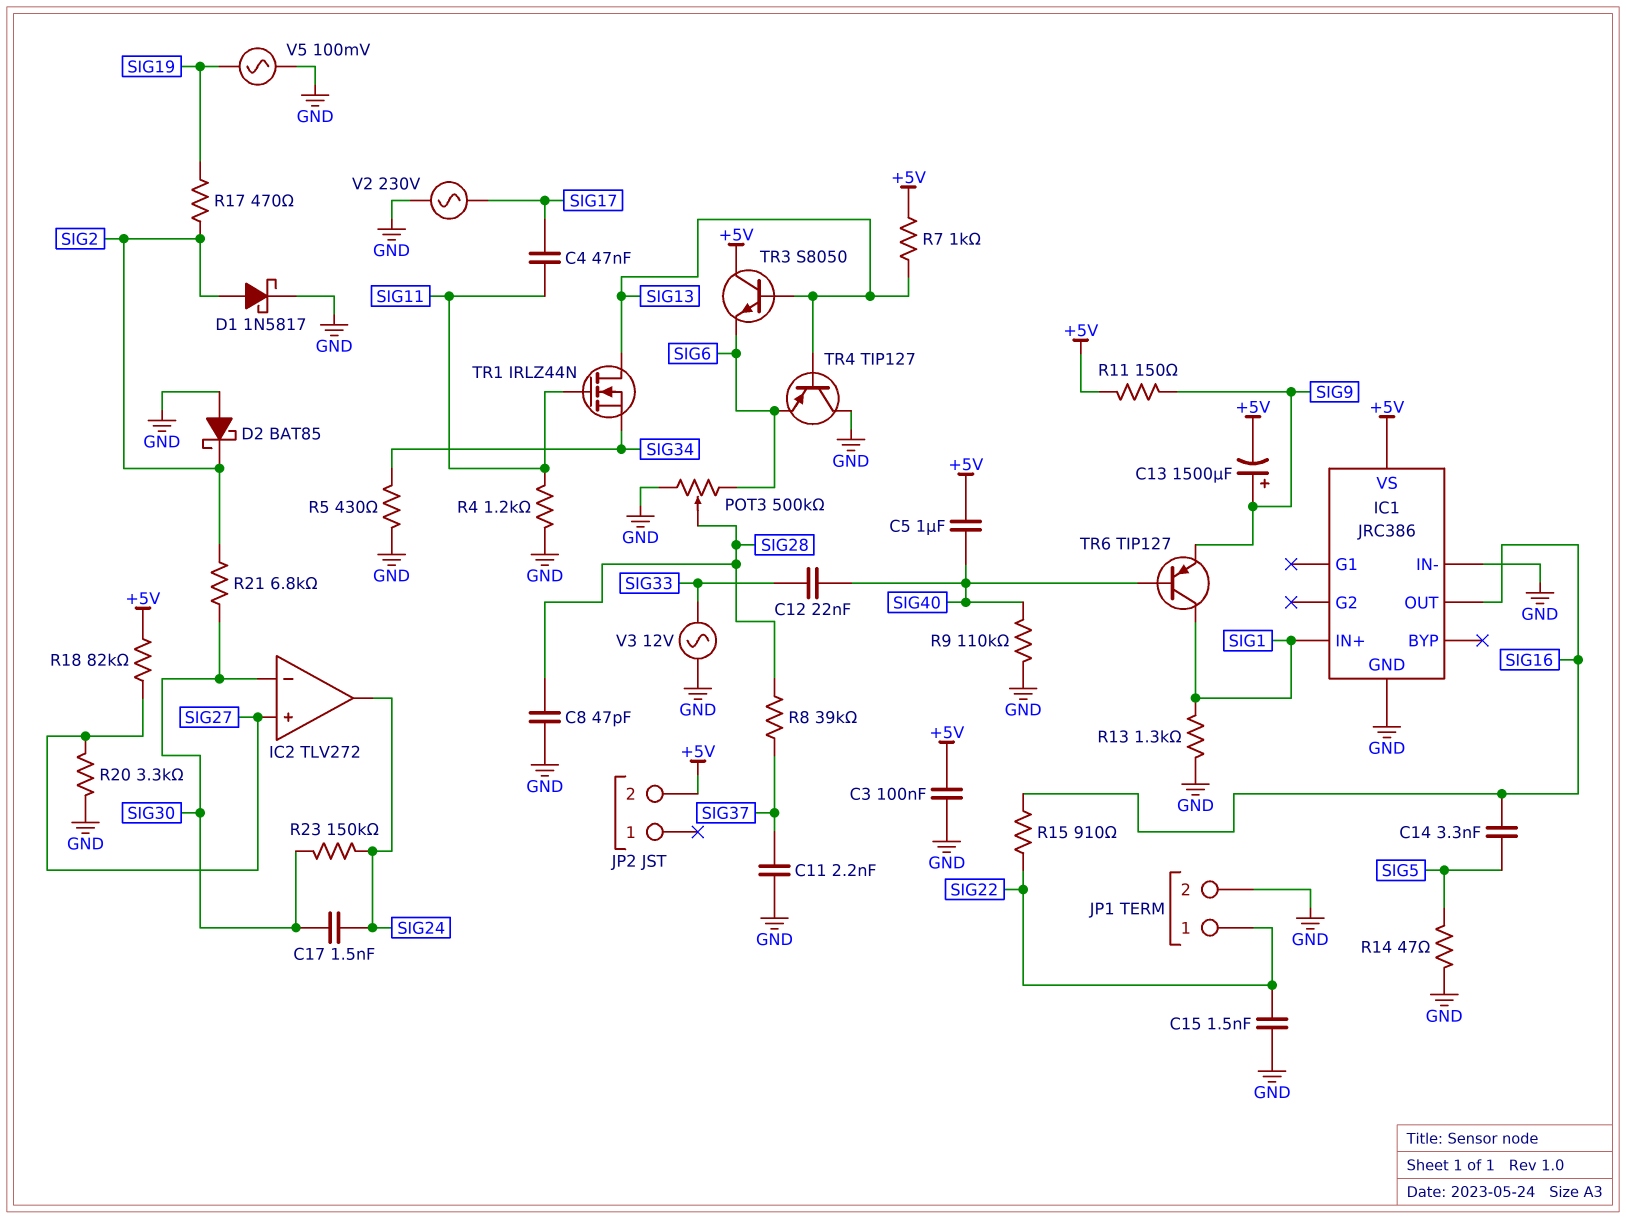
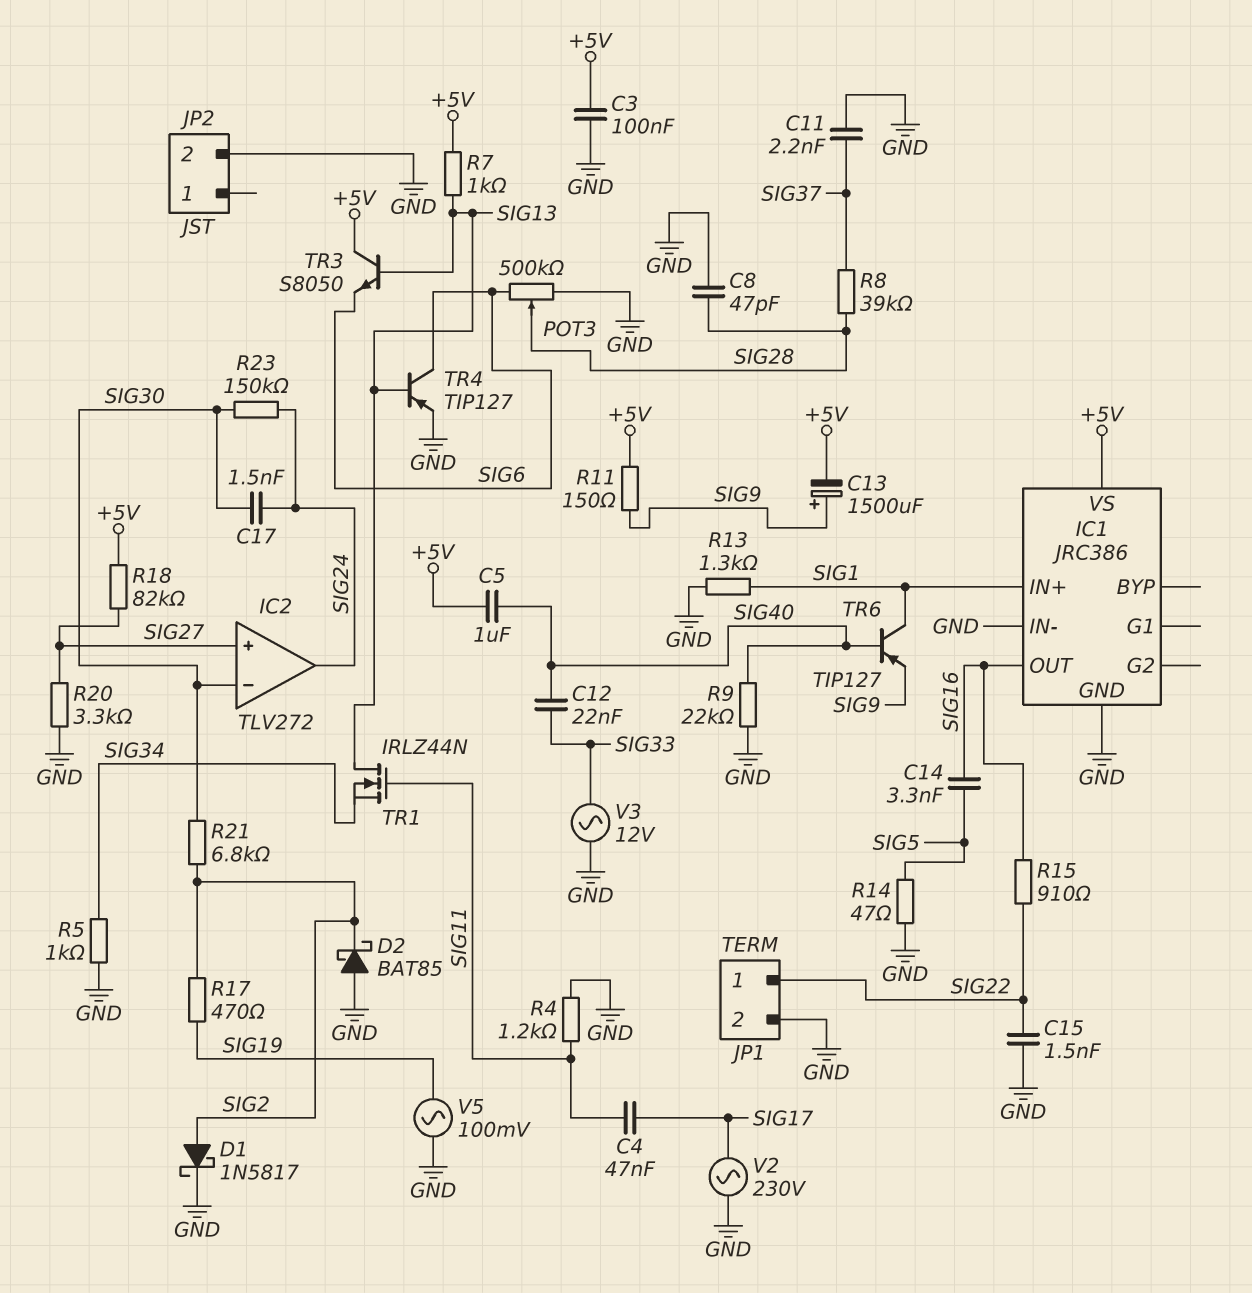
JP2 pin 2: +5V -> GND
R5: 430 (GND, SIG34) -> 1k (GND, SIG34)
R9: 110k (GND, SIG40) -> 22k (GND, SIG40)
TR4: PNP TIP127 (B SIG13, C GND, E SIG6) -> PNP TIP127 (B SIG13, C SIG6, E GND)

